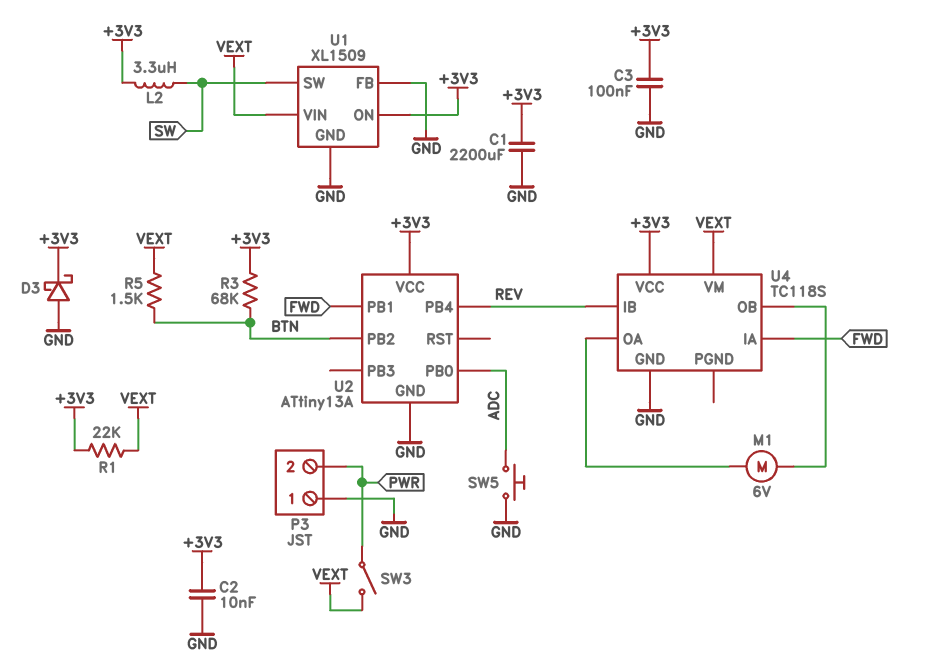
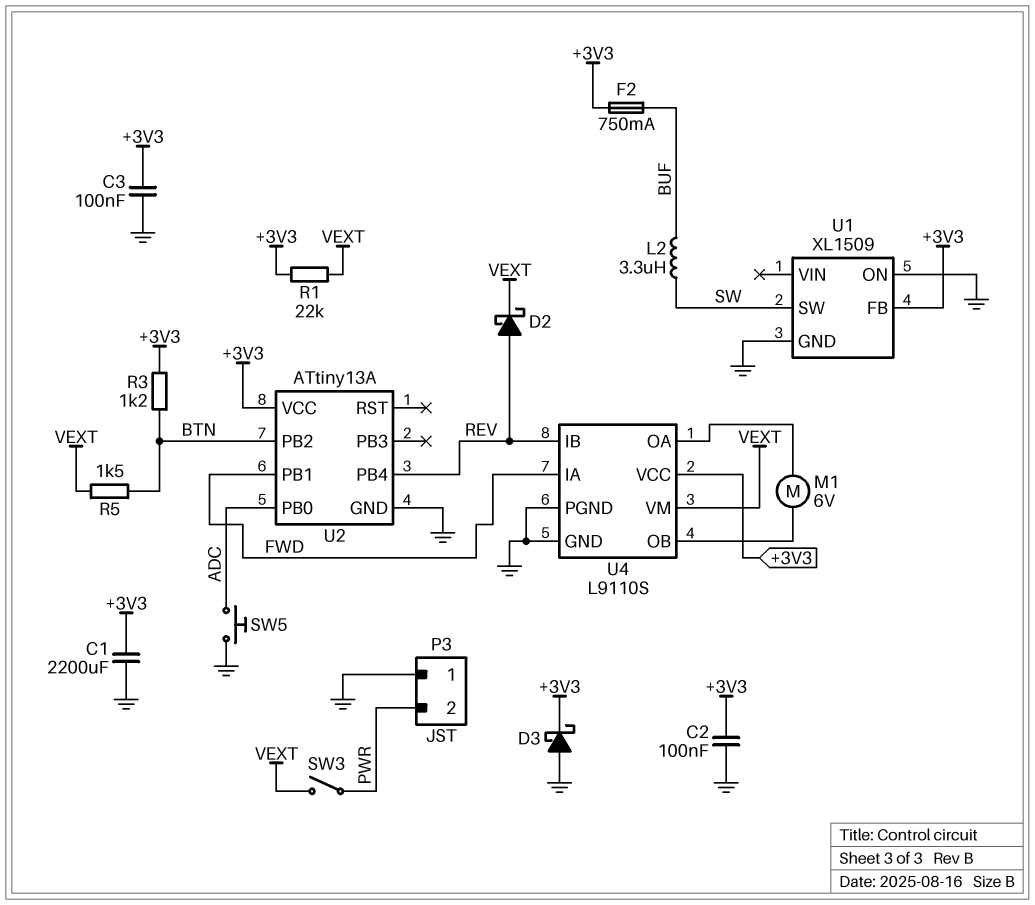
C2: 10nF (+3V3, GND) -> 100nF (+3V3, GND)
D2: none -> schottky (A REV, K VEXT)
F2: none -> 750mA (+3V3, BUF)
L2: 3.3uH (+3V3, SW) -> 3.3uH (BUF, SW)
R3: 68k (+3V3, BTN) -> 1.2k (+3V3, BTN)
U1 pin FB: GND -> +3V3
U1 pin ON: +3V3 -> GND
U1 pin VIN: VEXT -> none
U4: TC118S -> L9110S
U4 pin PGND: none -> GND

